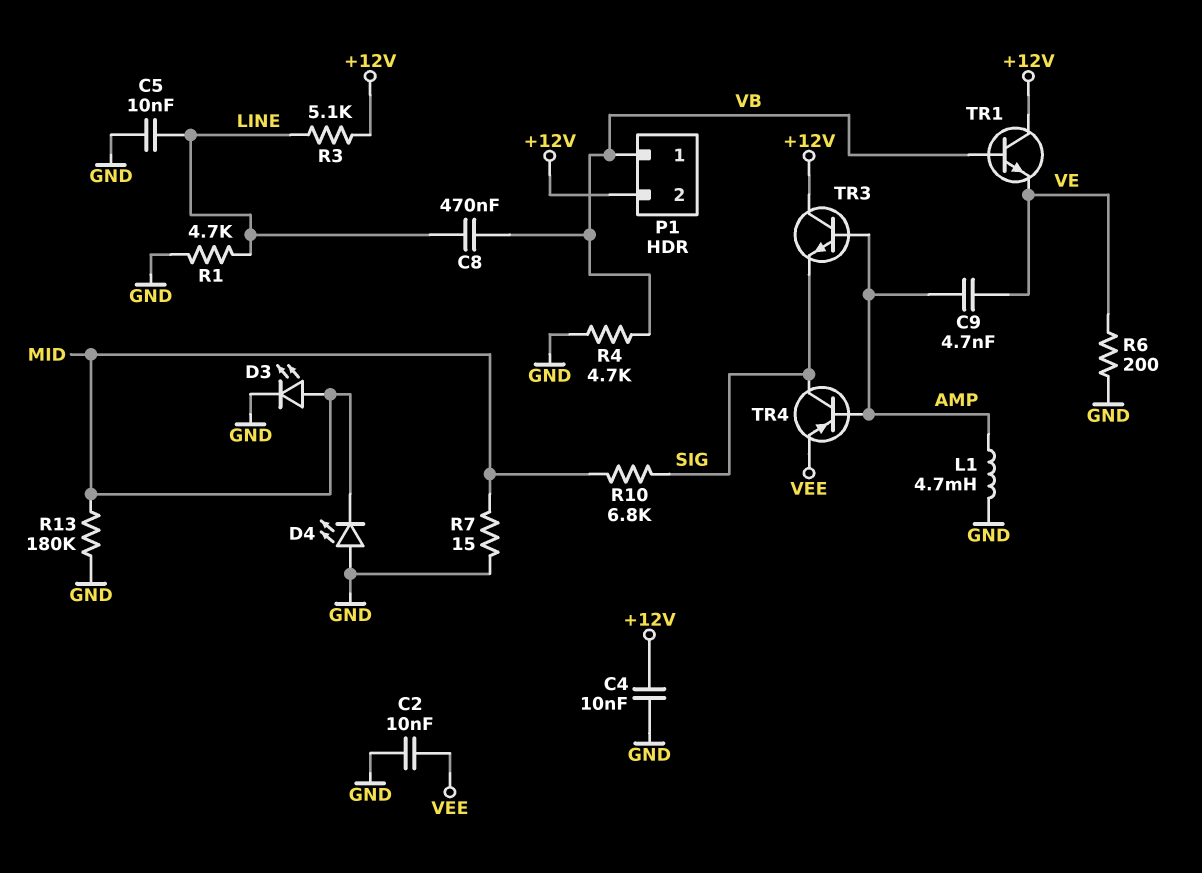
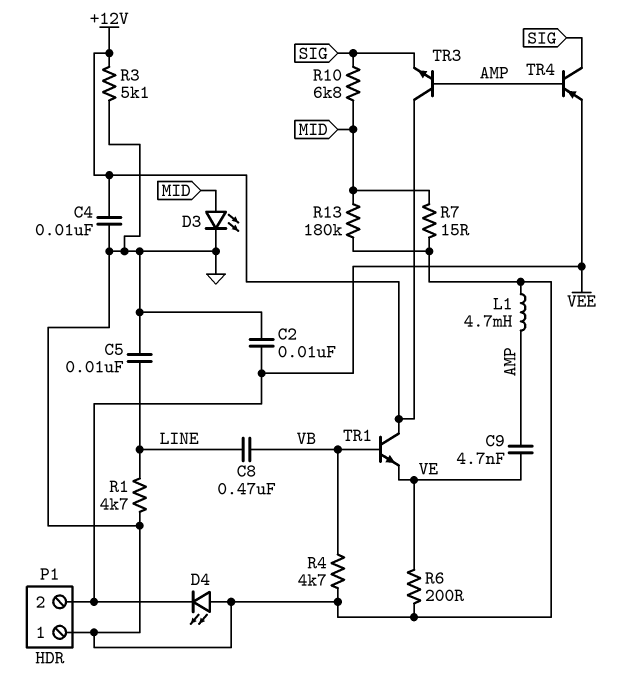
D4: LED (A GND, K MID) -> LED (A GND, K VEE)
P1 pin 1: VB -> GND
P1 pin 2: +12V -> VEE
R3: 5.1k (+12V, LINE) -> 5.1k (+12V, GND)

